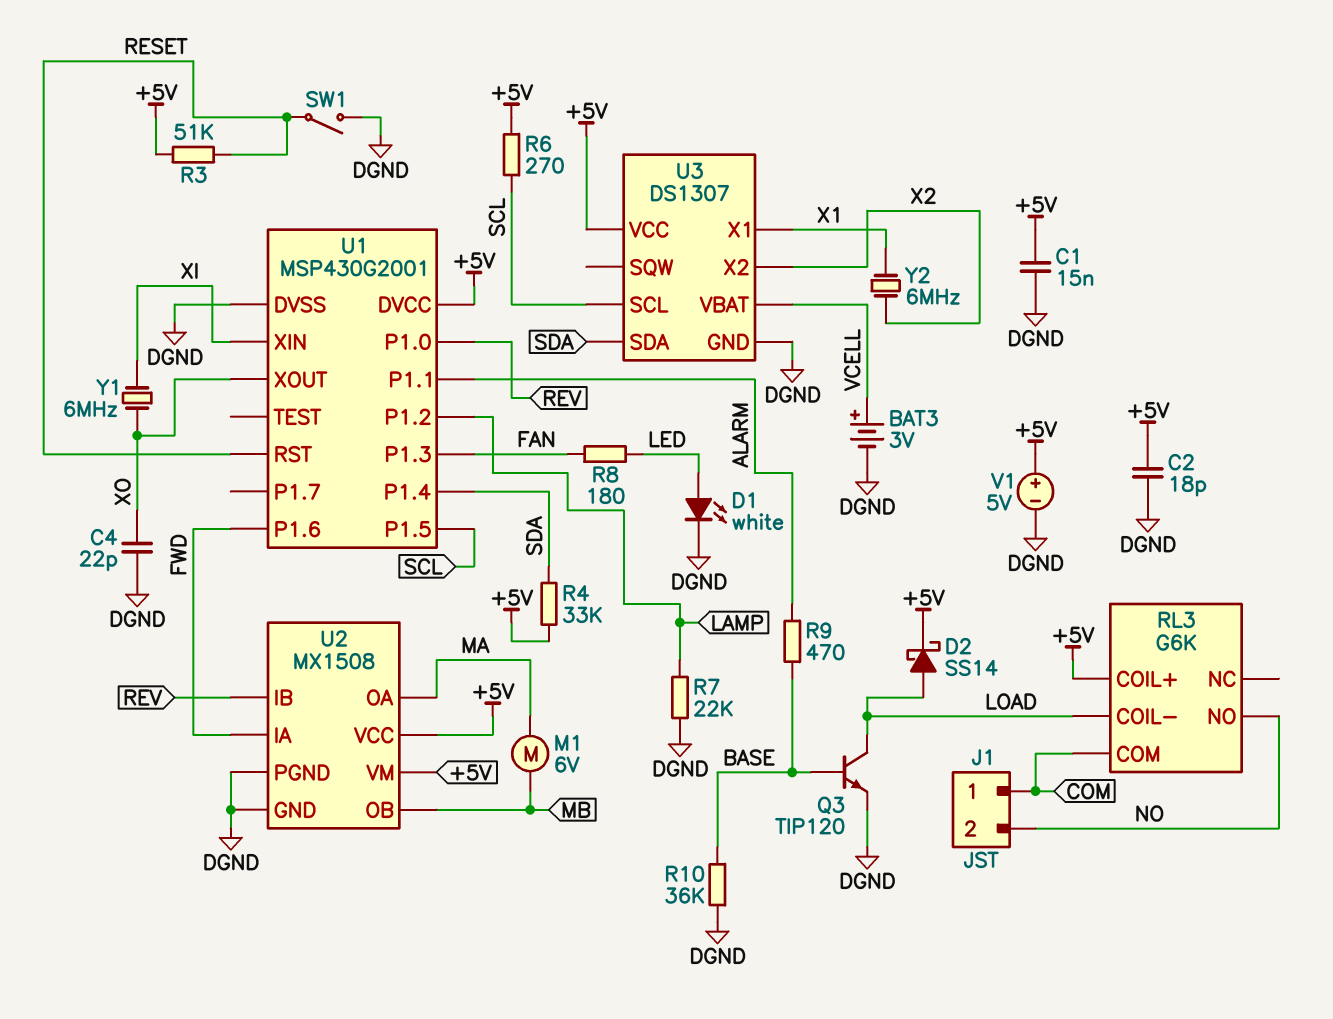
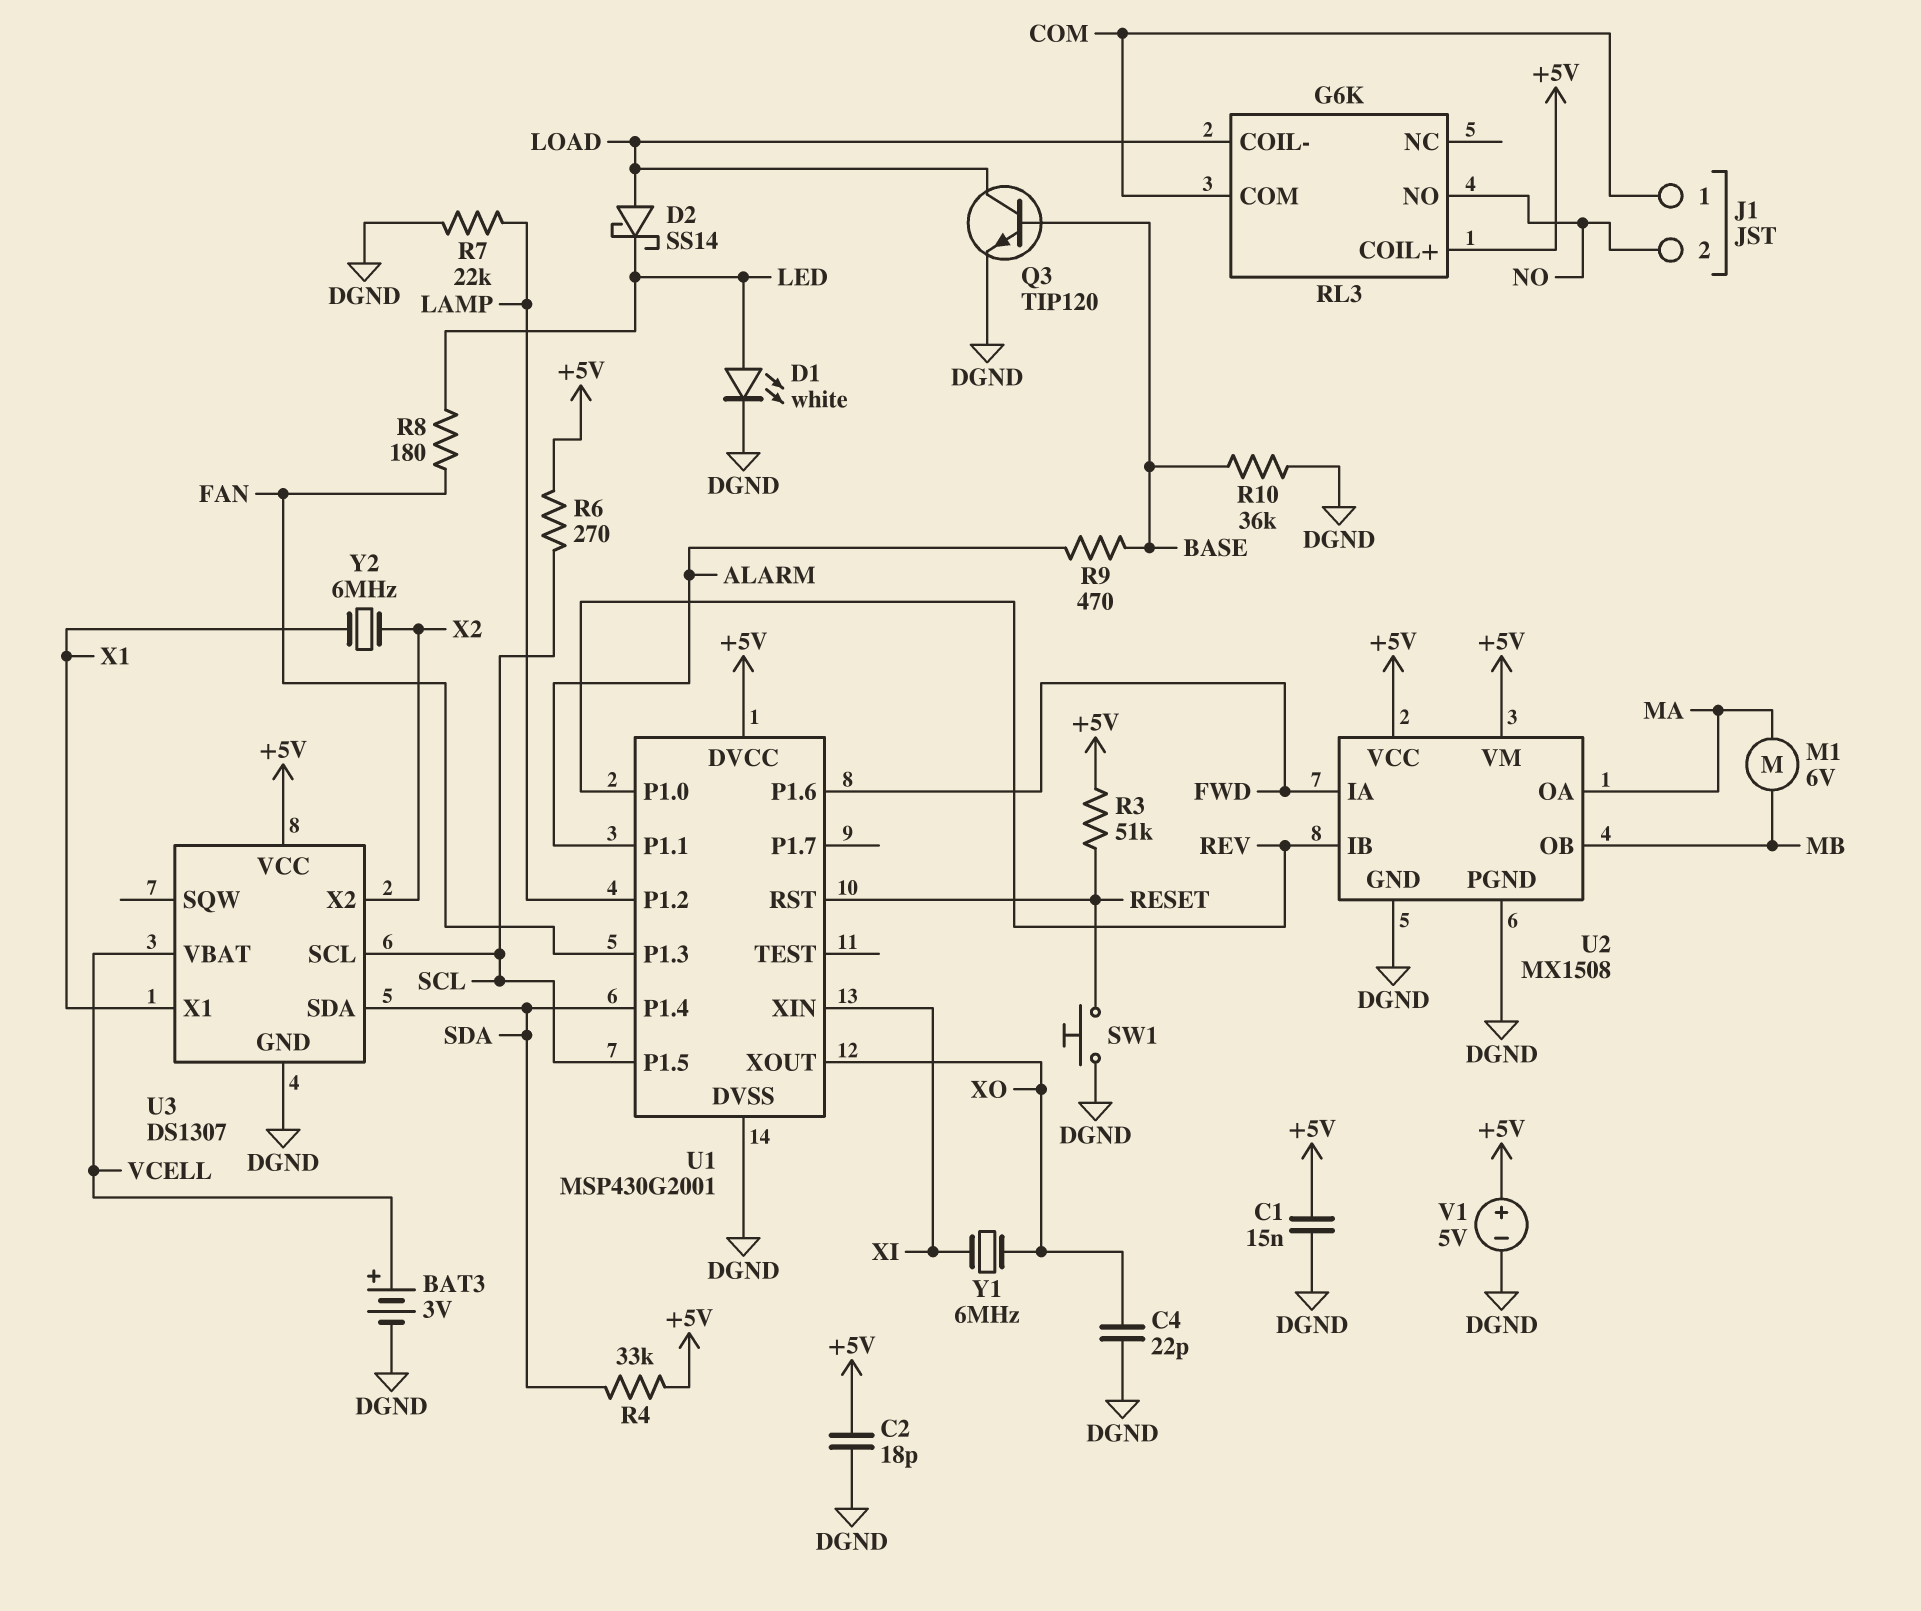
D2: schottky SS14 (A LOAD, K +5V) -> schottky SS14 (A LOAD, K LED)
SW1: switch (DGND, RESET) -> button (DGND, RESET)

